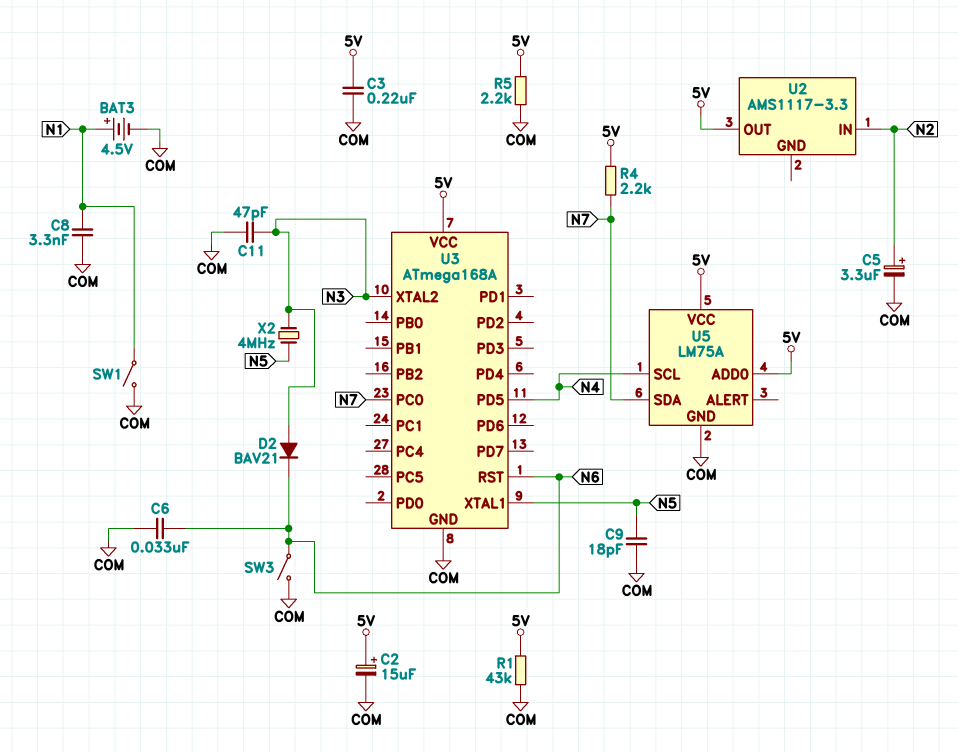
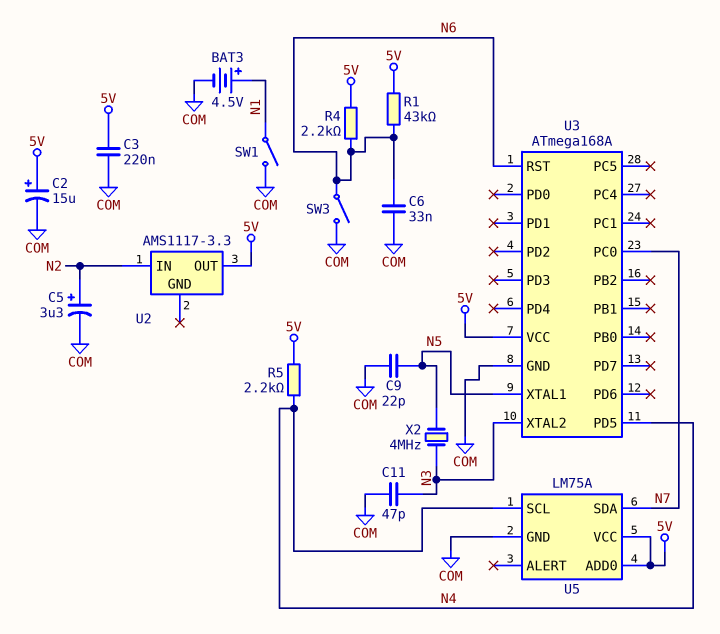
C8: 3.3nF (COM, N1) -> none
C9: 18pF (COM, N5) -> 22pF (COM, N5)
D2: diode BAV21 (A N3, K N6) -> none
R1: 43k (5V, COM) -> 43k (5V, N6)
R4: 2.2k (5V, N7) -> 2.2k (5V, N6)
R5: 2.2k (5V, COM) -> 2.2k (5V, N4)

